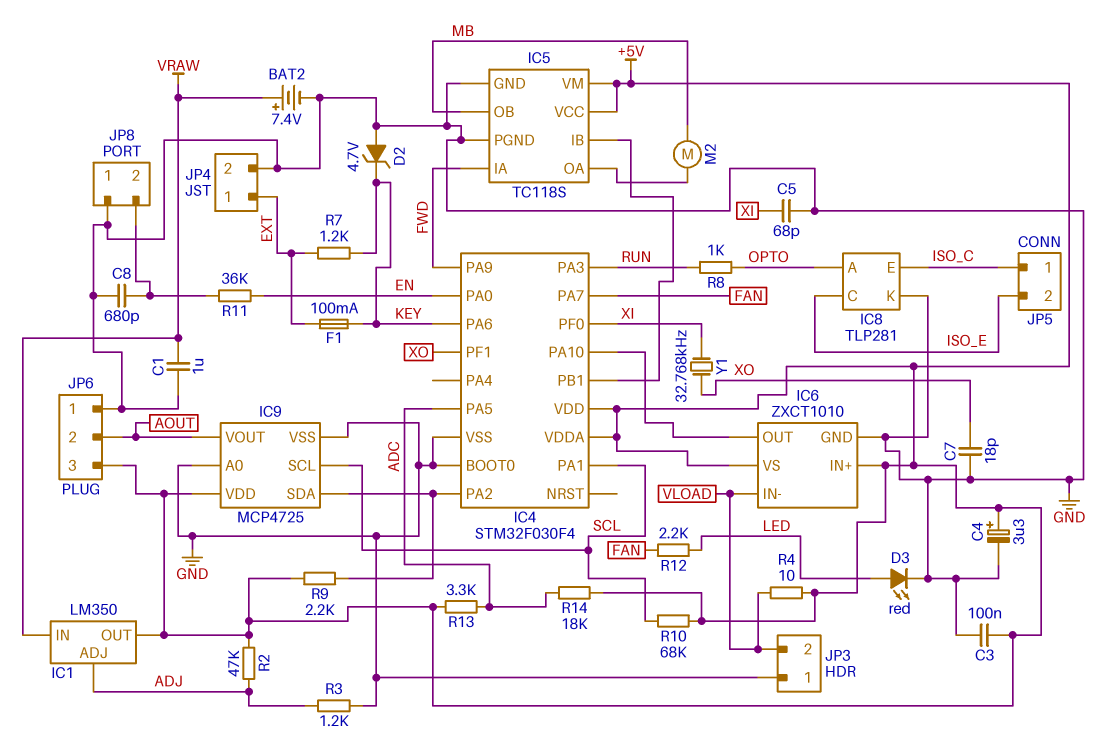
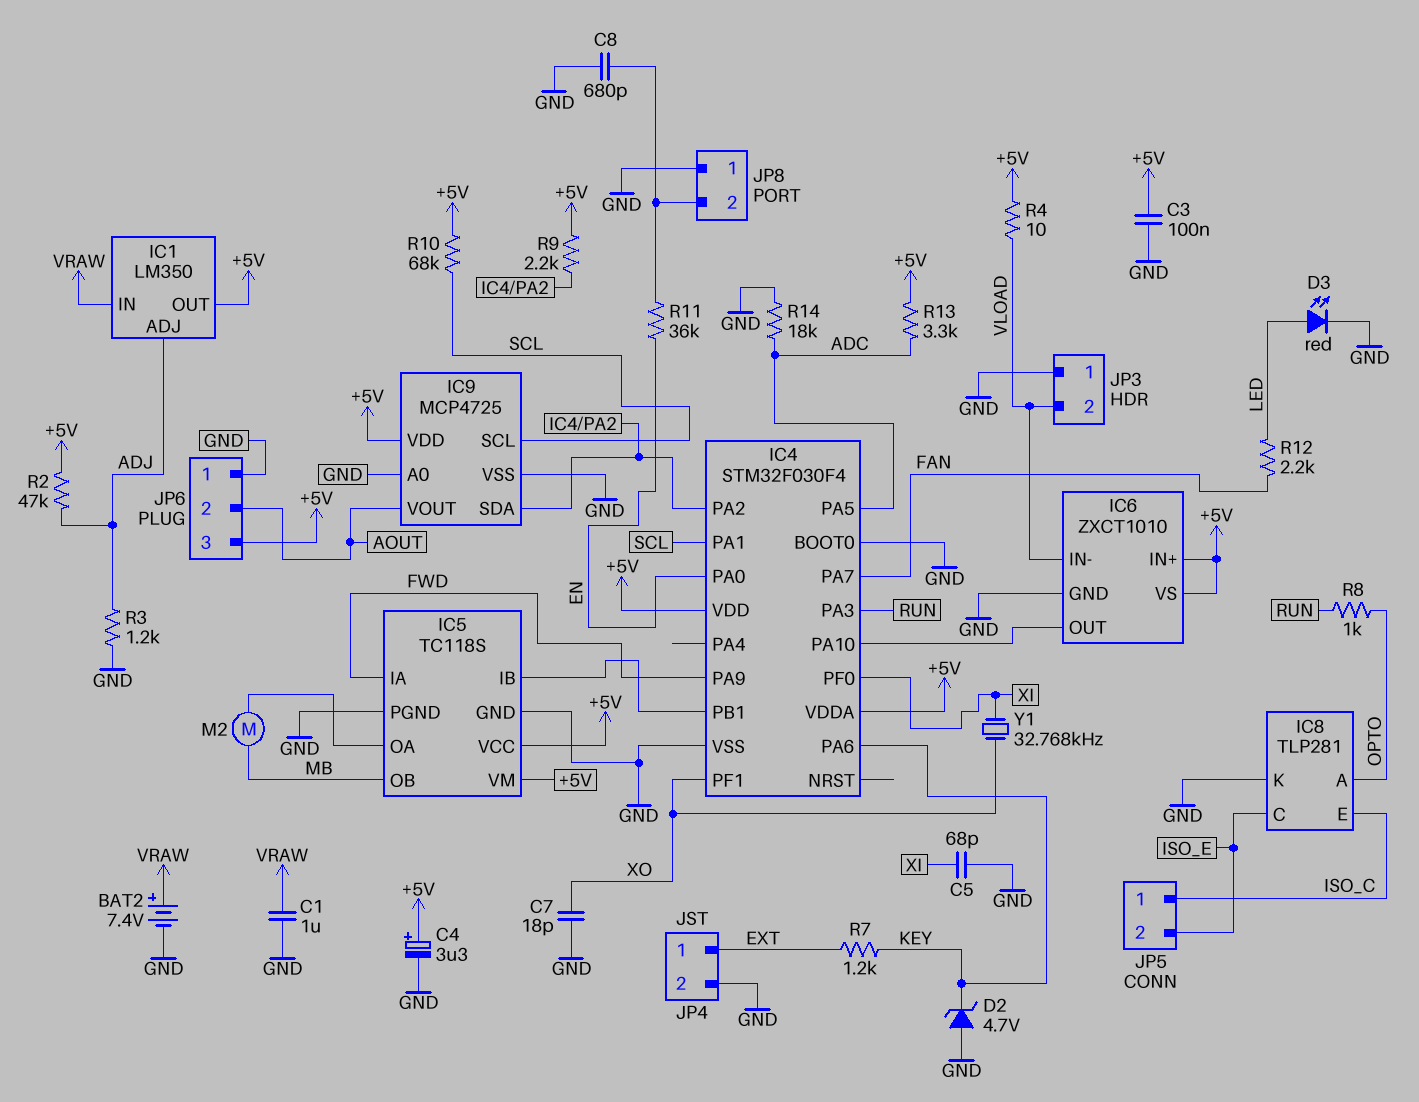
F1: 100mA (EXT, KEY) -> none
R14: 18k (+5V, ADC) -> 18k (ADC, GND)

